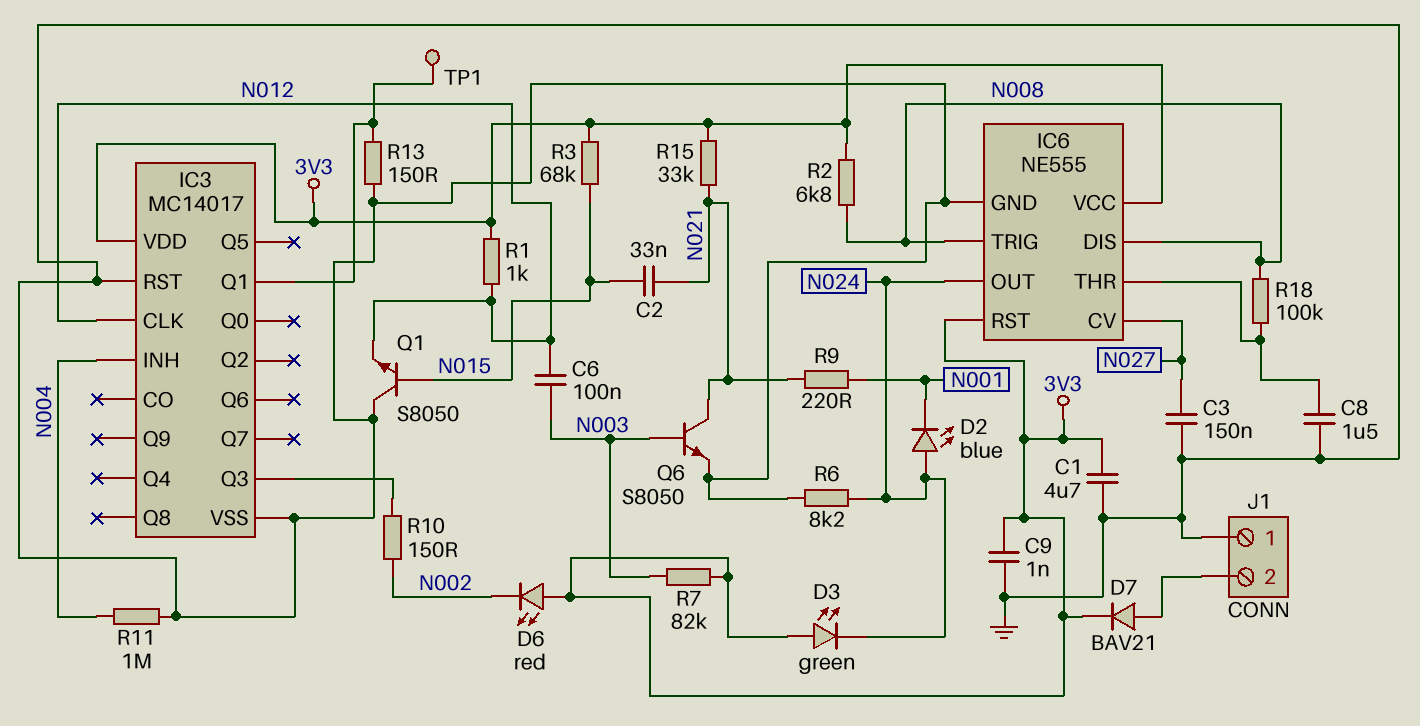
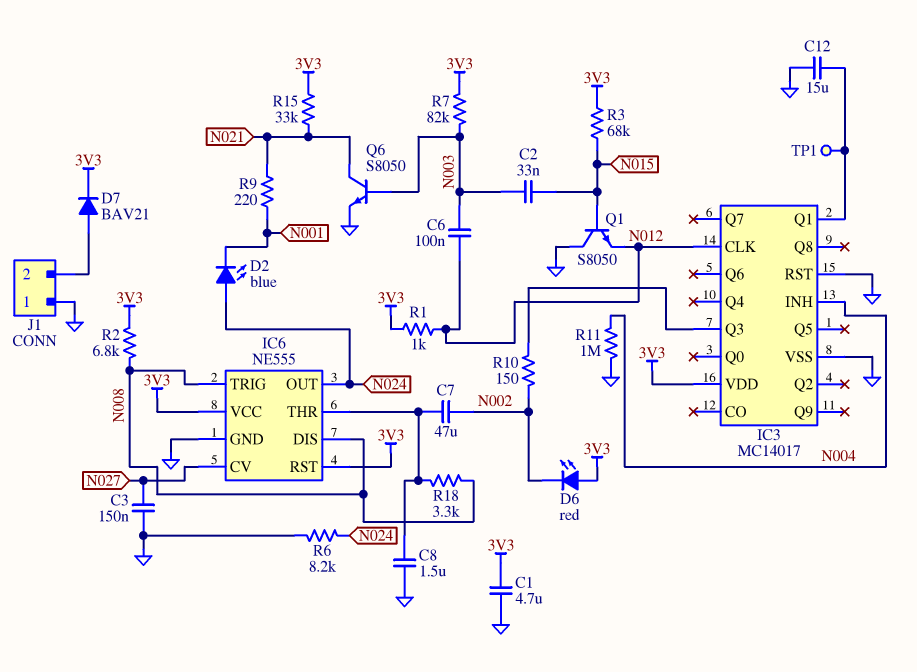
C2: 33nF (N015, N021) -> 33nF (N003, N015)
C7: none -> 47uF (IC6/THR, N002)
C9: 1nF (3V3, GND) -> none
C12: none -> 15uF (GND, IC3/Q1)
D3: LED green (A 3V3, K N024) -> none
R13: 150 (GND, IC3/Q1) -> none
R18: 100k (IC6/THR, N008) -> 3.3k (IC6/THR, N008)

